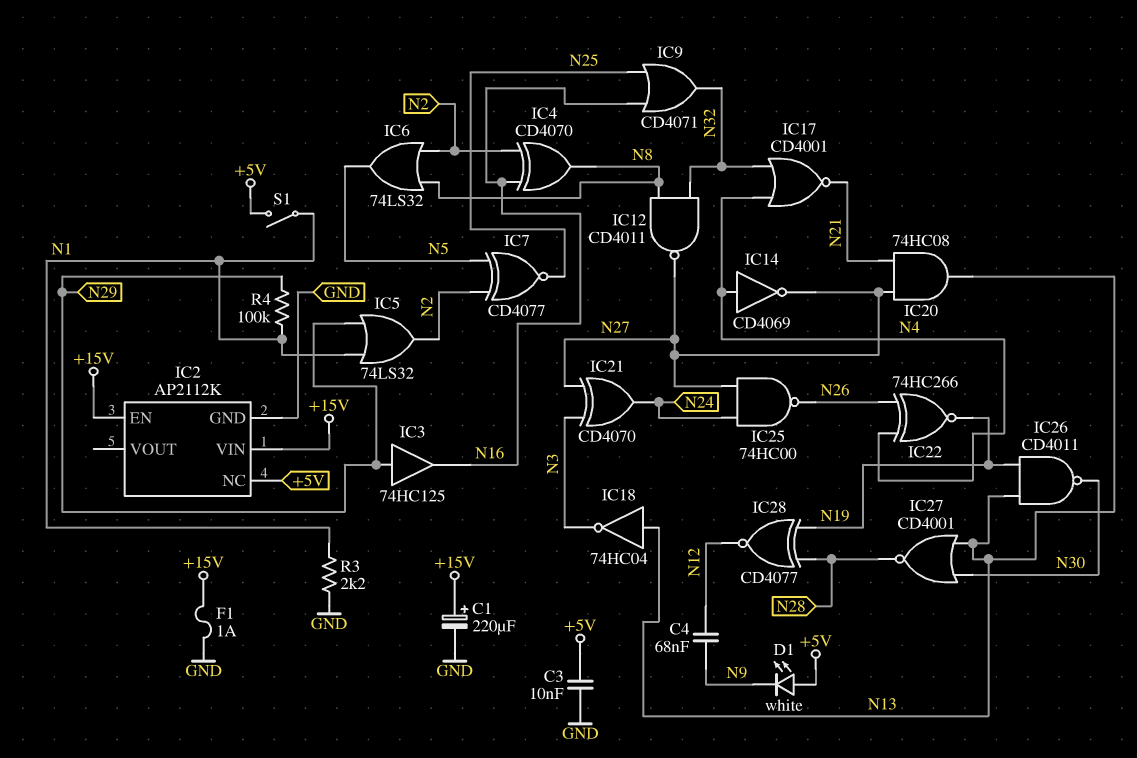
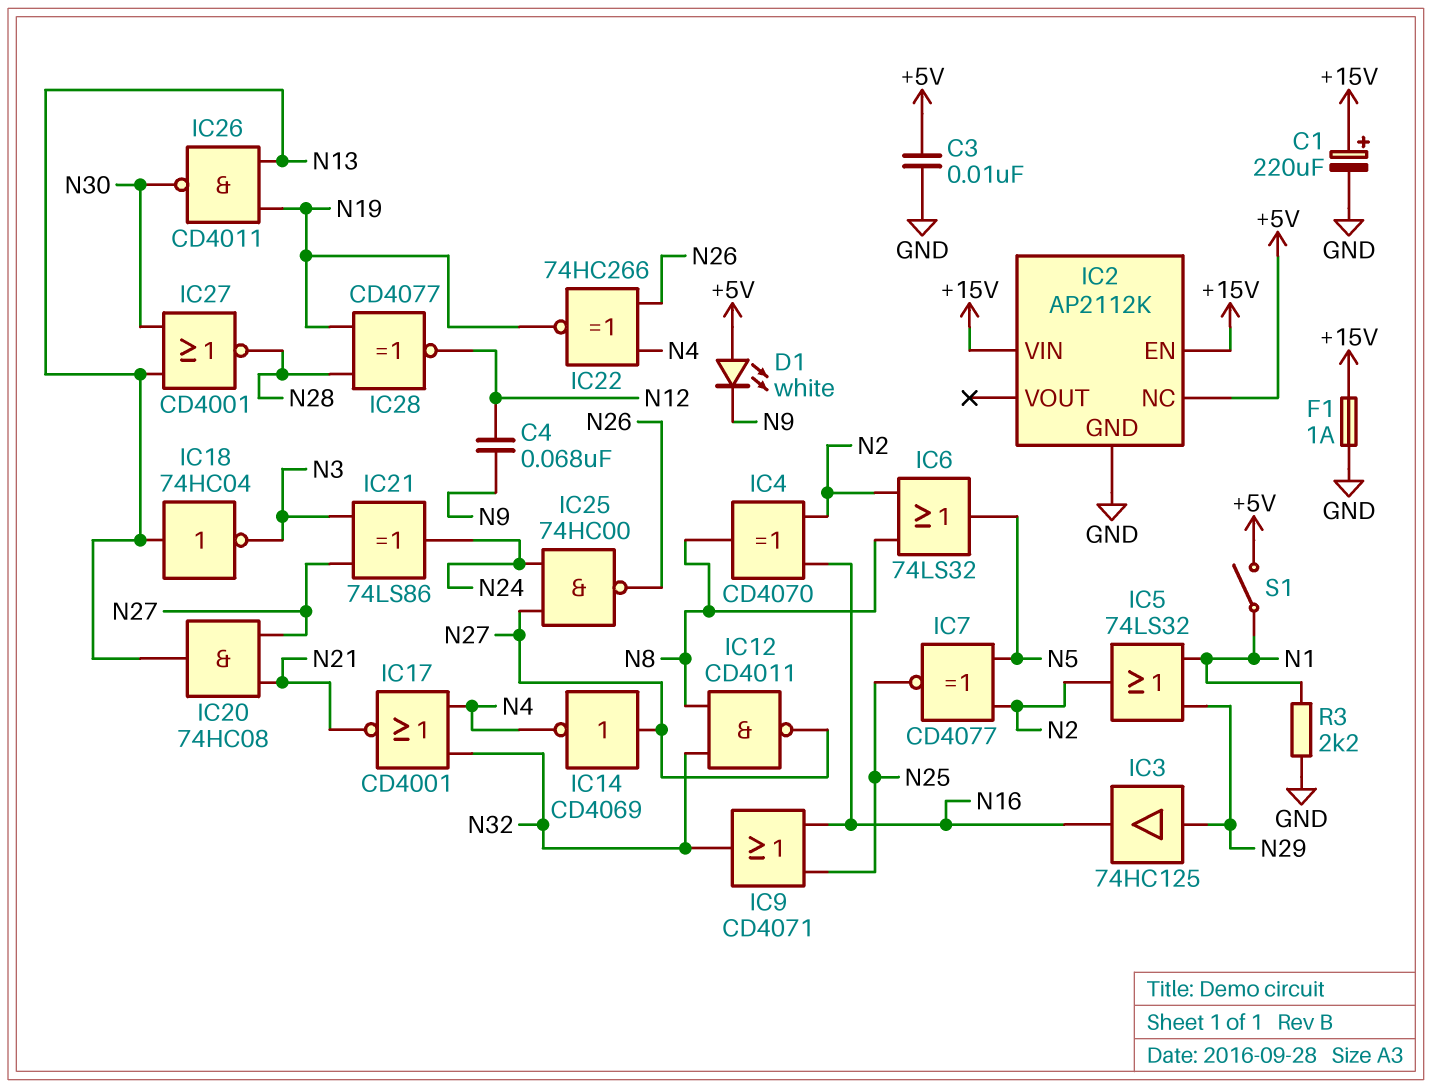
IC14: NOT CD4069 (in N4, out N27) -> NOT CD4069 (in N27, out N4)
IC21: XOR CD4070 (in N3, in N27, out N24) -> XOR 74LS86 (in N3, in N27, out N24)
R4: 100k (N1, N29) -> none

